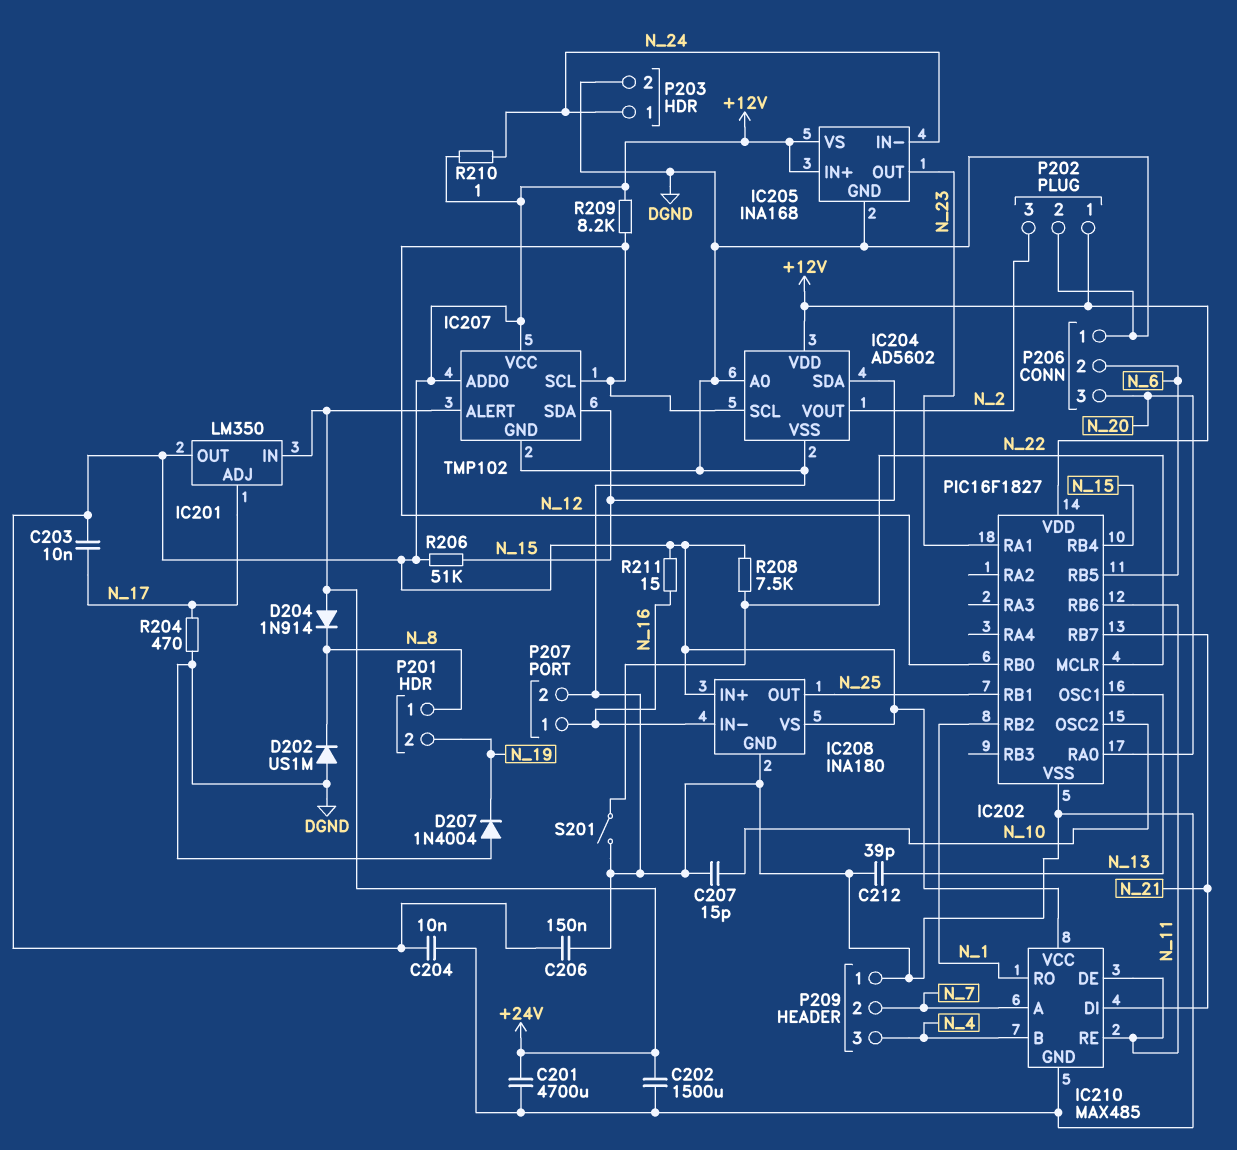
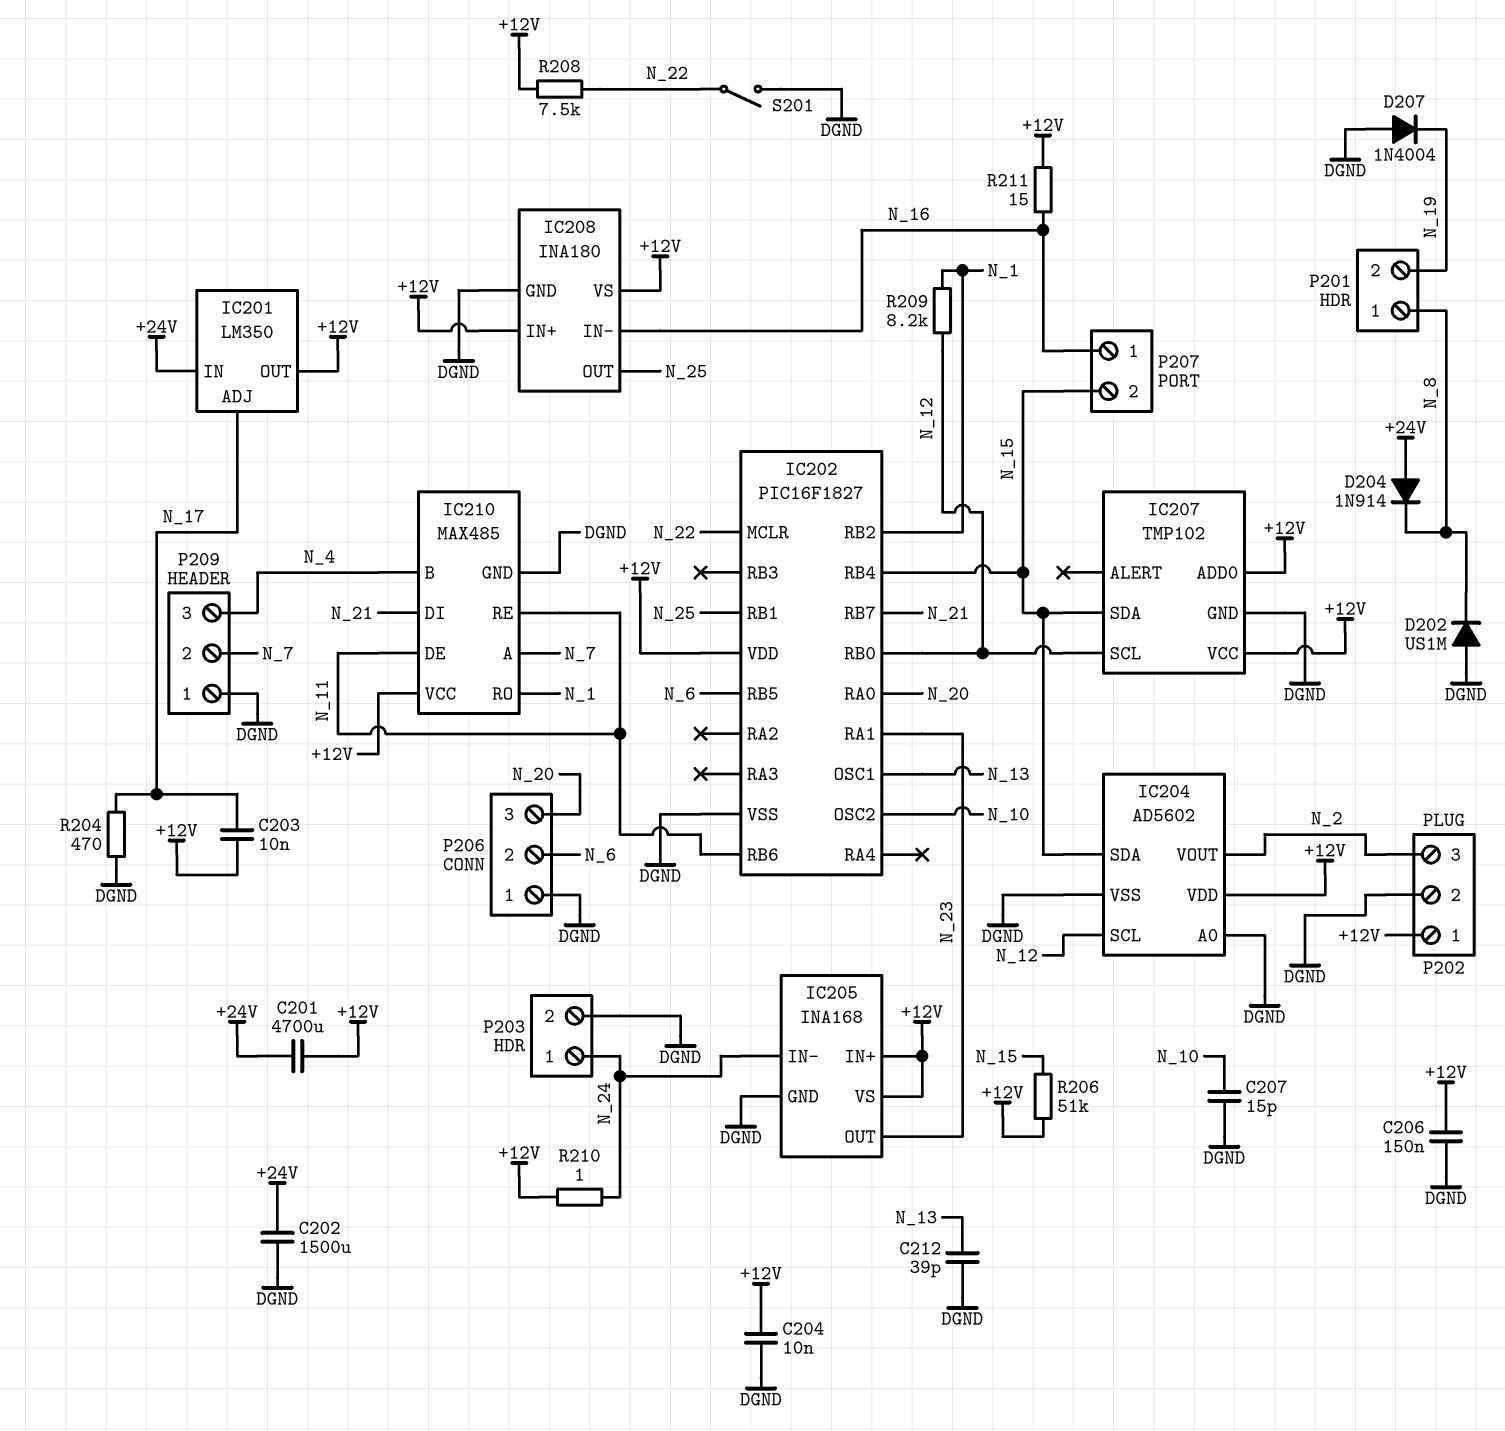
C201: 4700uF (+24V, DGND) -> 4700uF (+12V, +24V)
IC207 pin ALERT: +24V -> none
P207 pin 2: DGND -> N_15
R209: 8.2k (+12V, N_12) -> 8.2k (N_1, N_12)

